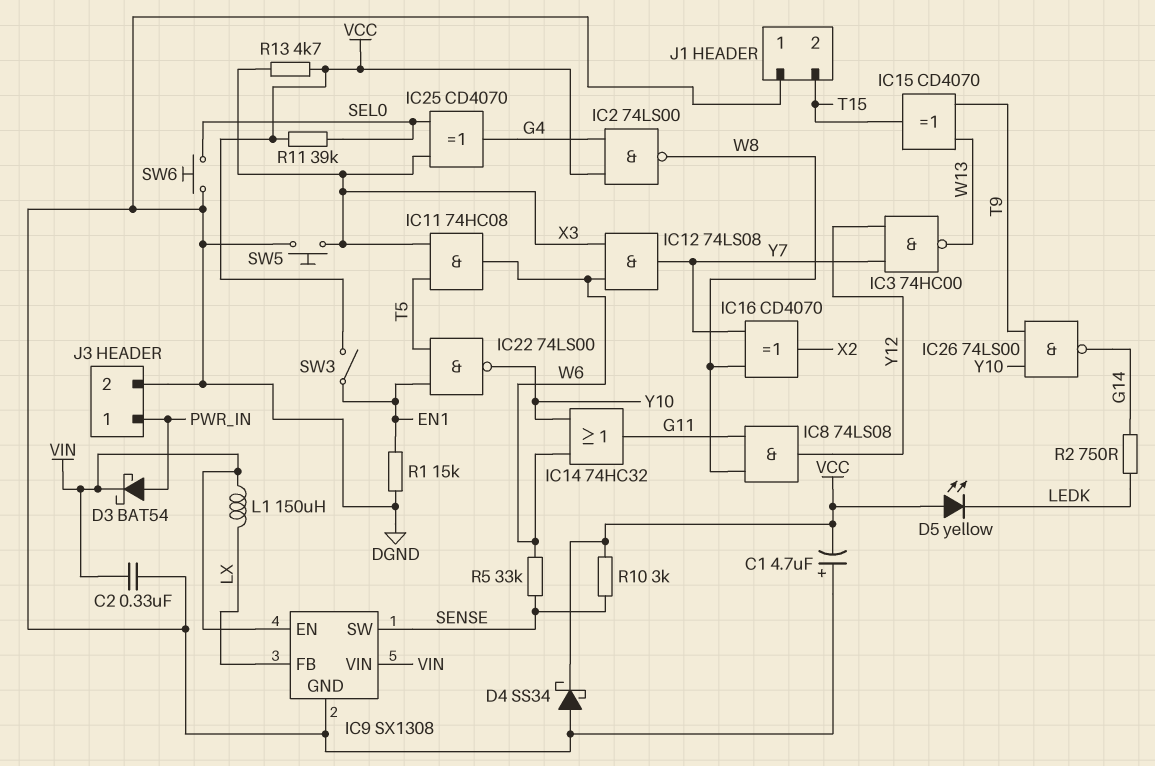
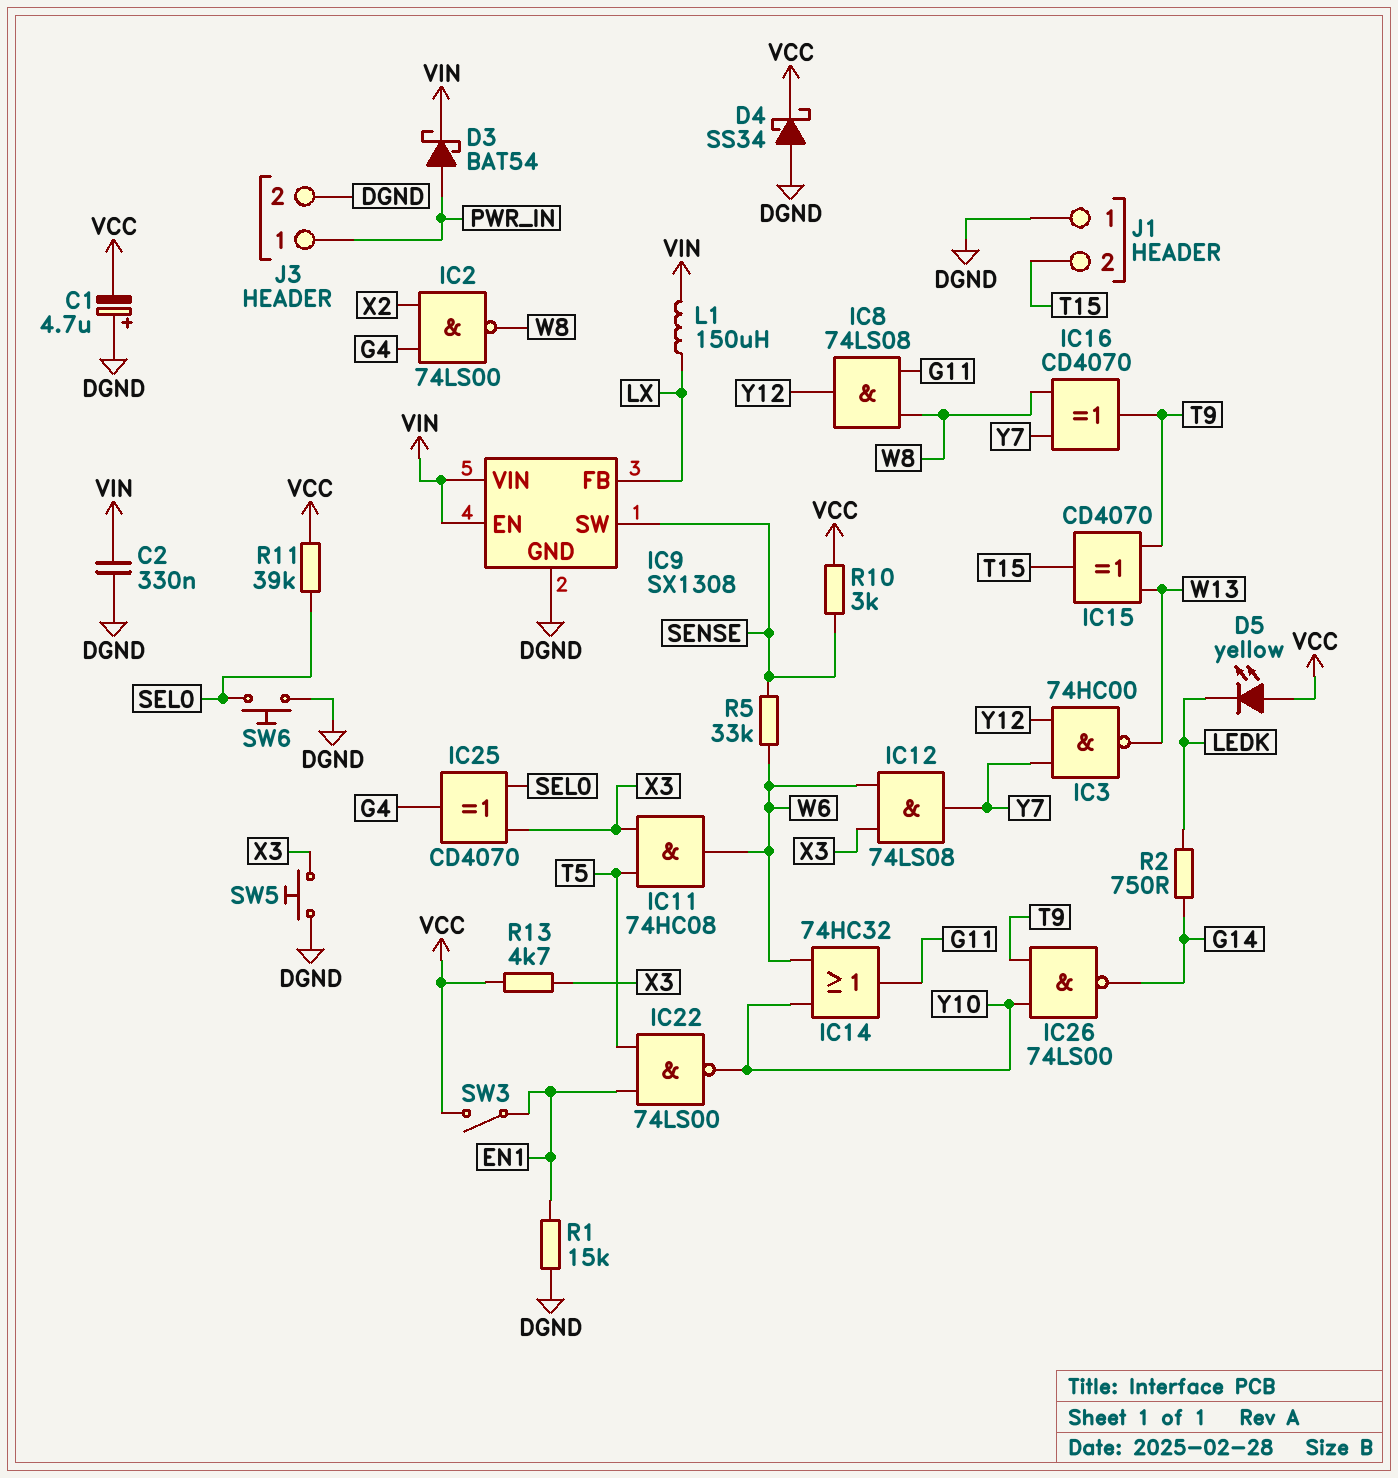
IC2: NAND 74LS00 (in G4, in VCC, out W8) -> NAND 74LS00 (in G4, in X2, out W8)
IC16: XOR CD4070 (in W8, in Y7, out X2) -> XOR CD4070 (in W8, in Y7, out T9)

